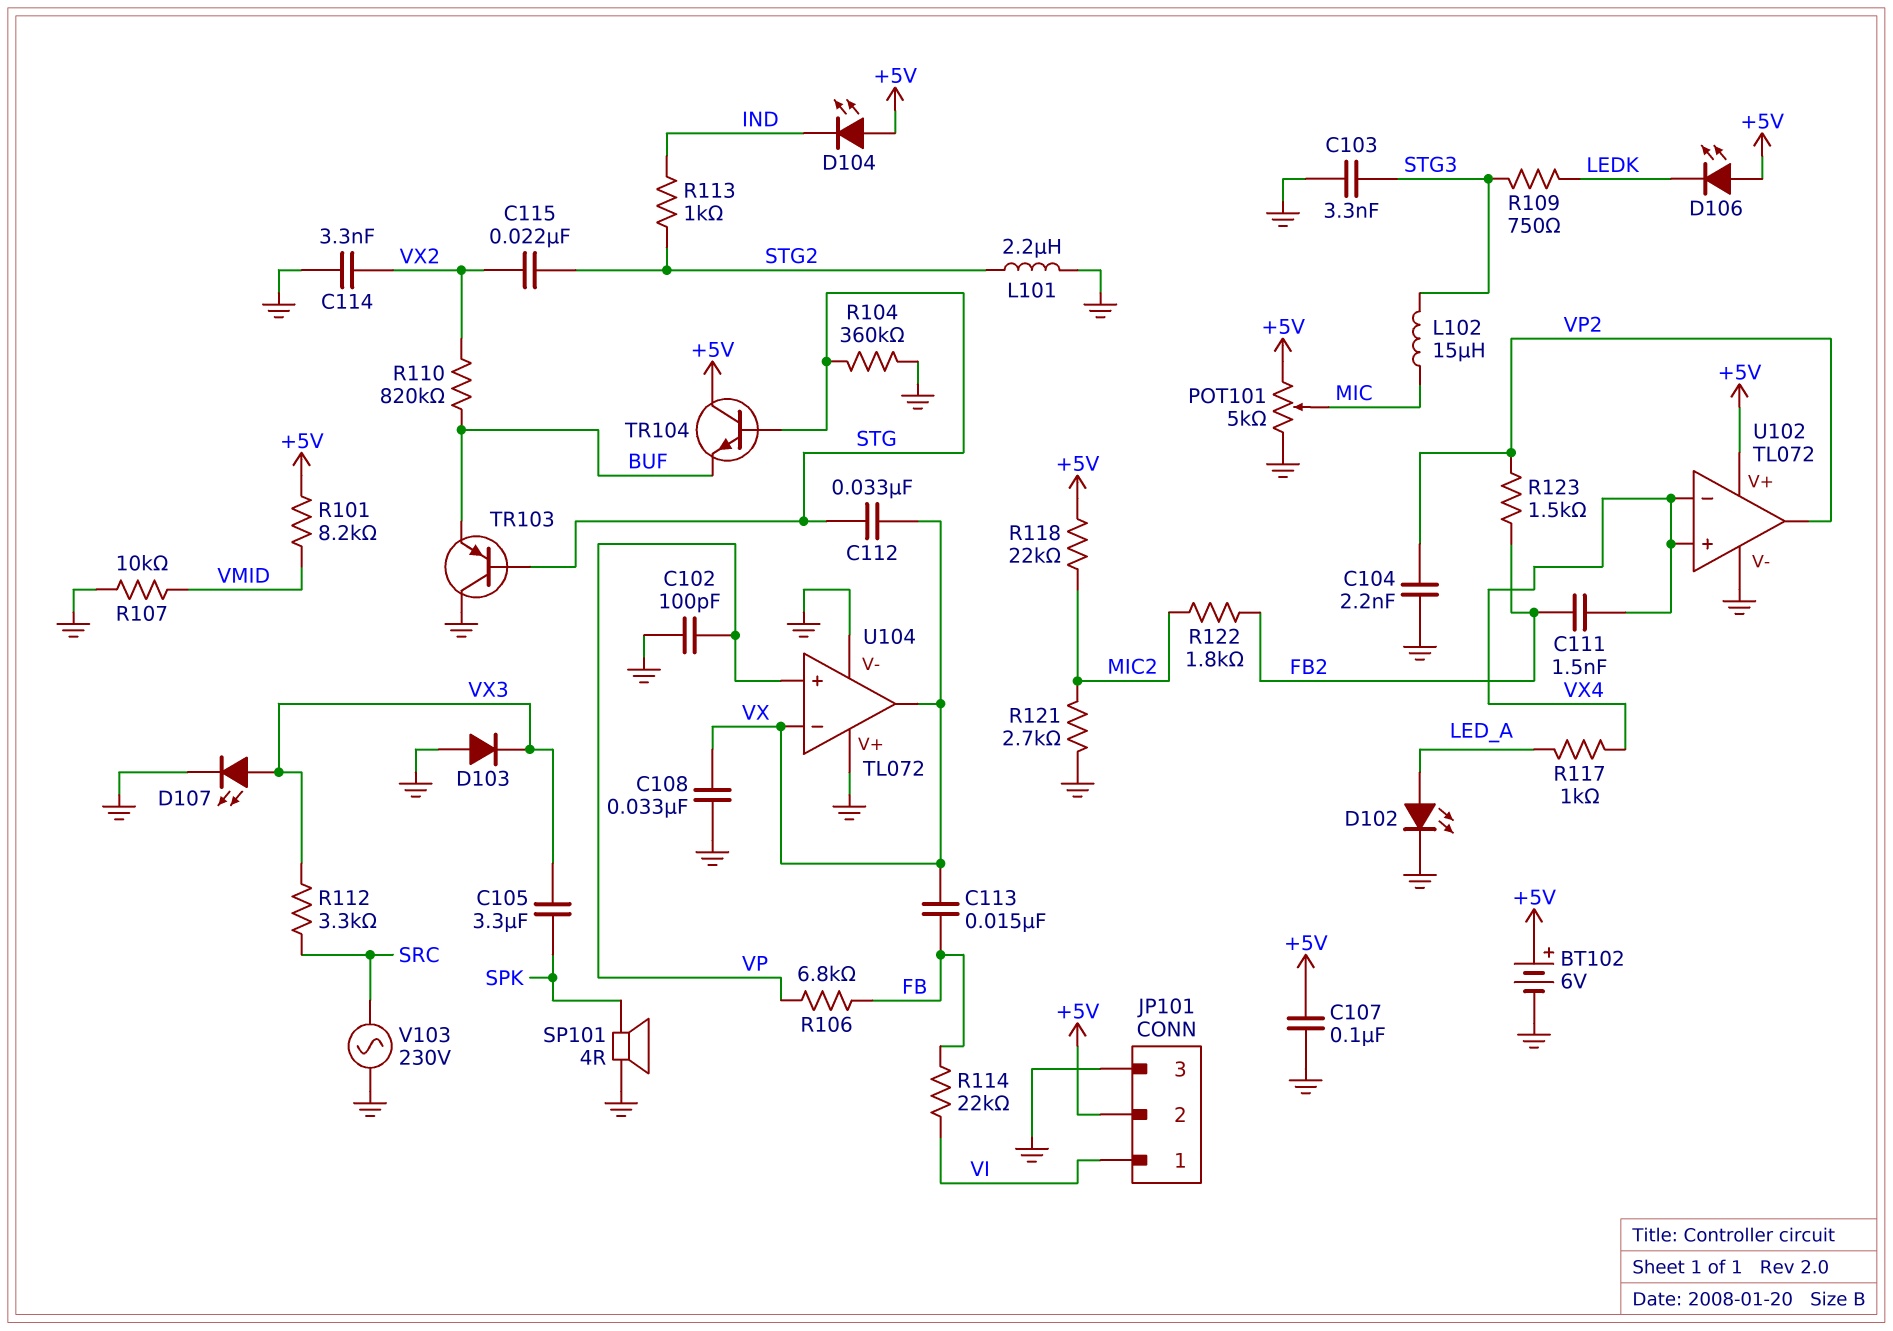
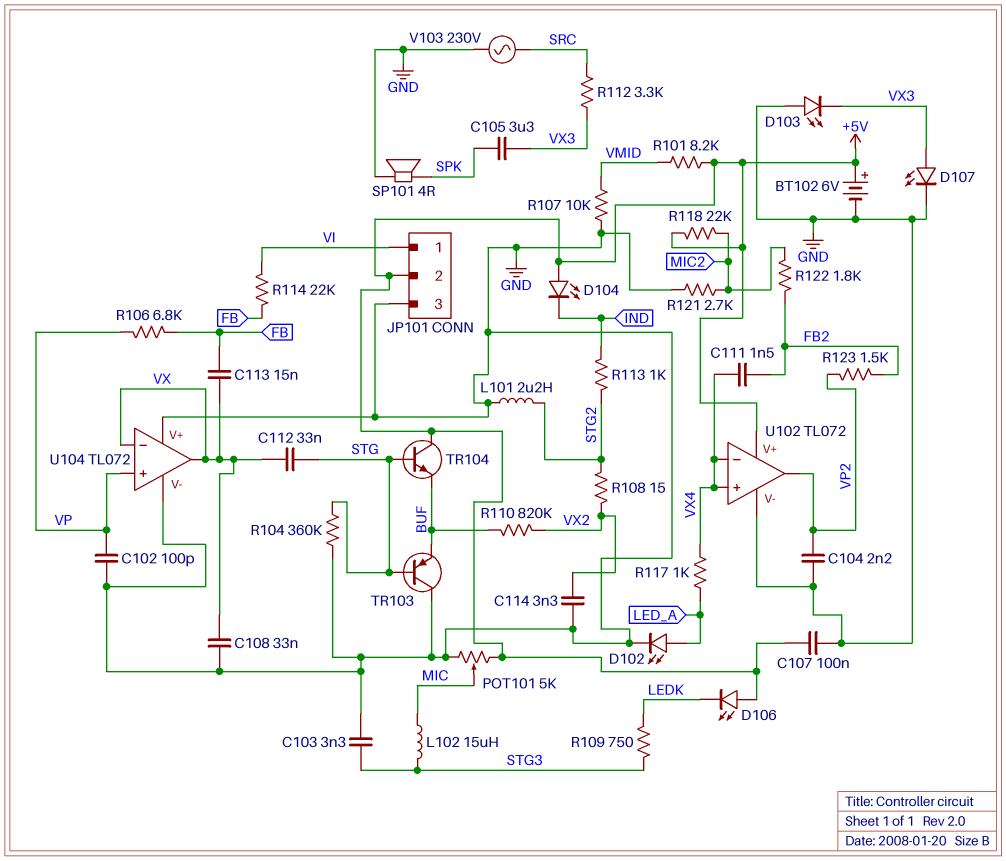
C115: 22nF (STG2, VX2) -> none
D103: diode (A GND, K VX3) -> LED (A GND, K VX3)
R108: none -> 15 (STG2, VX2)

